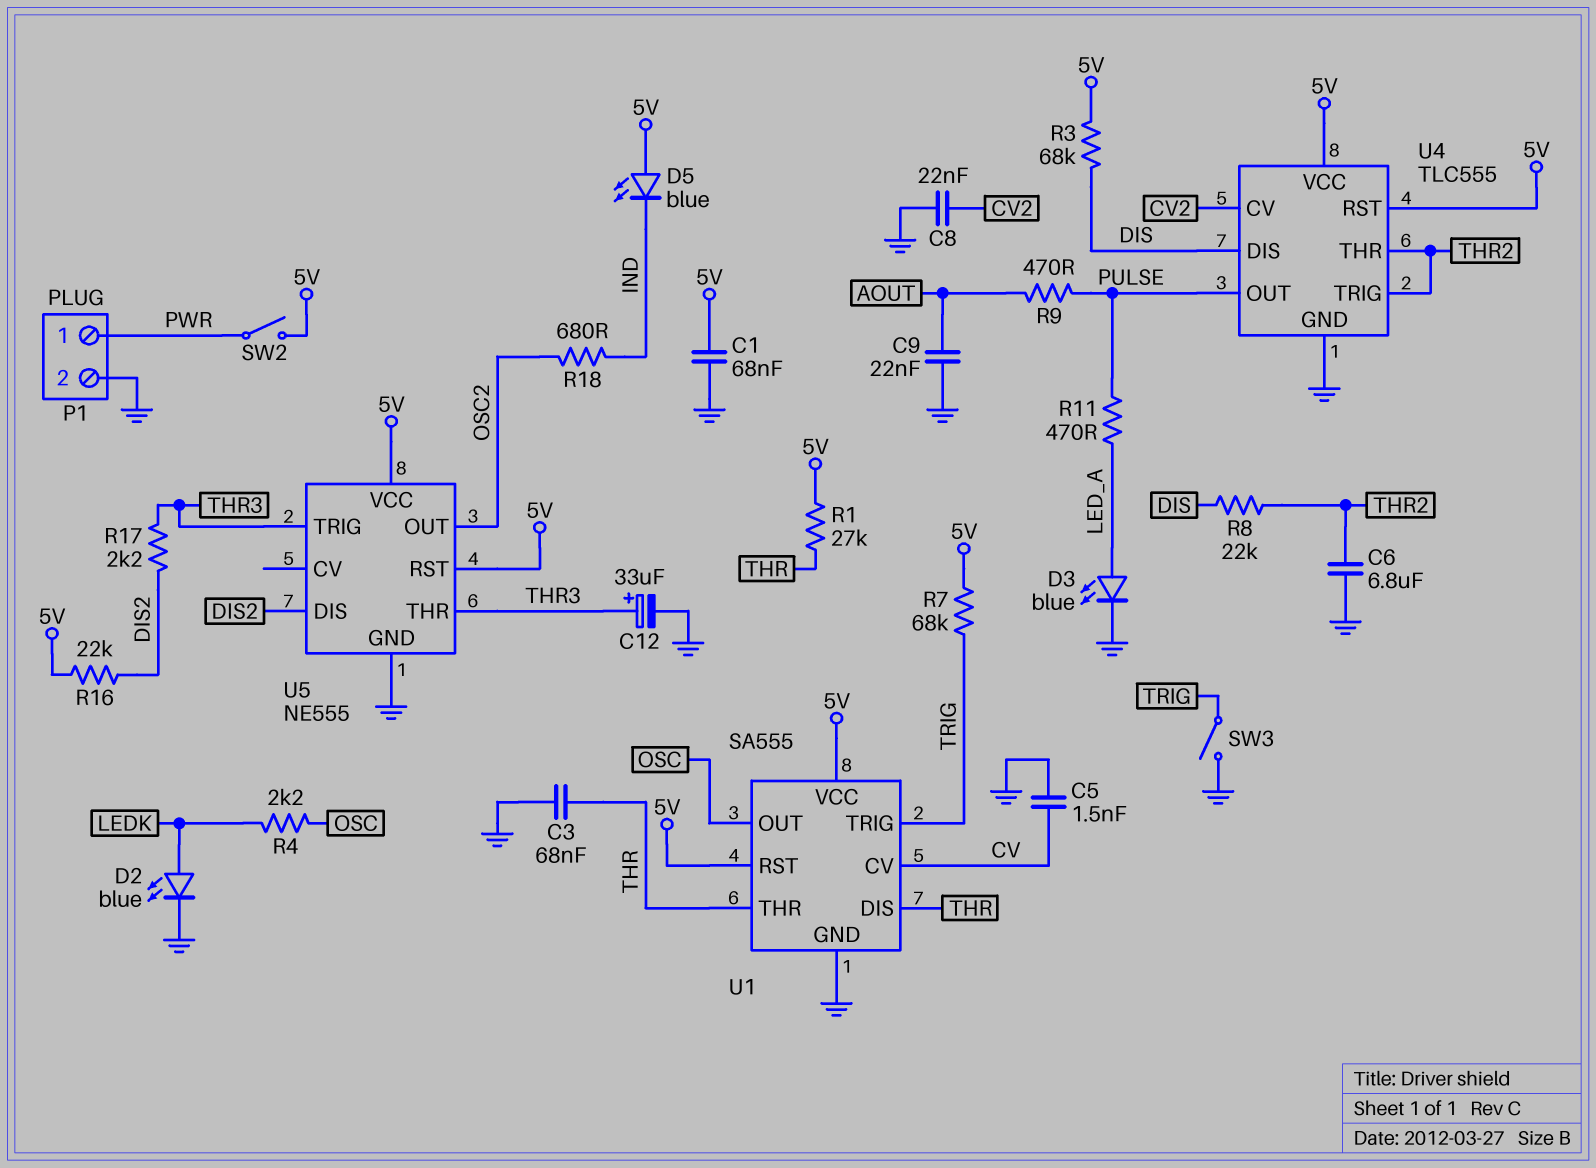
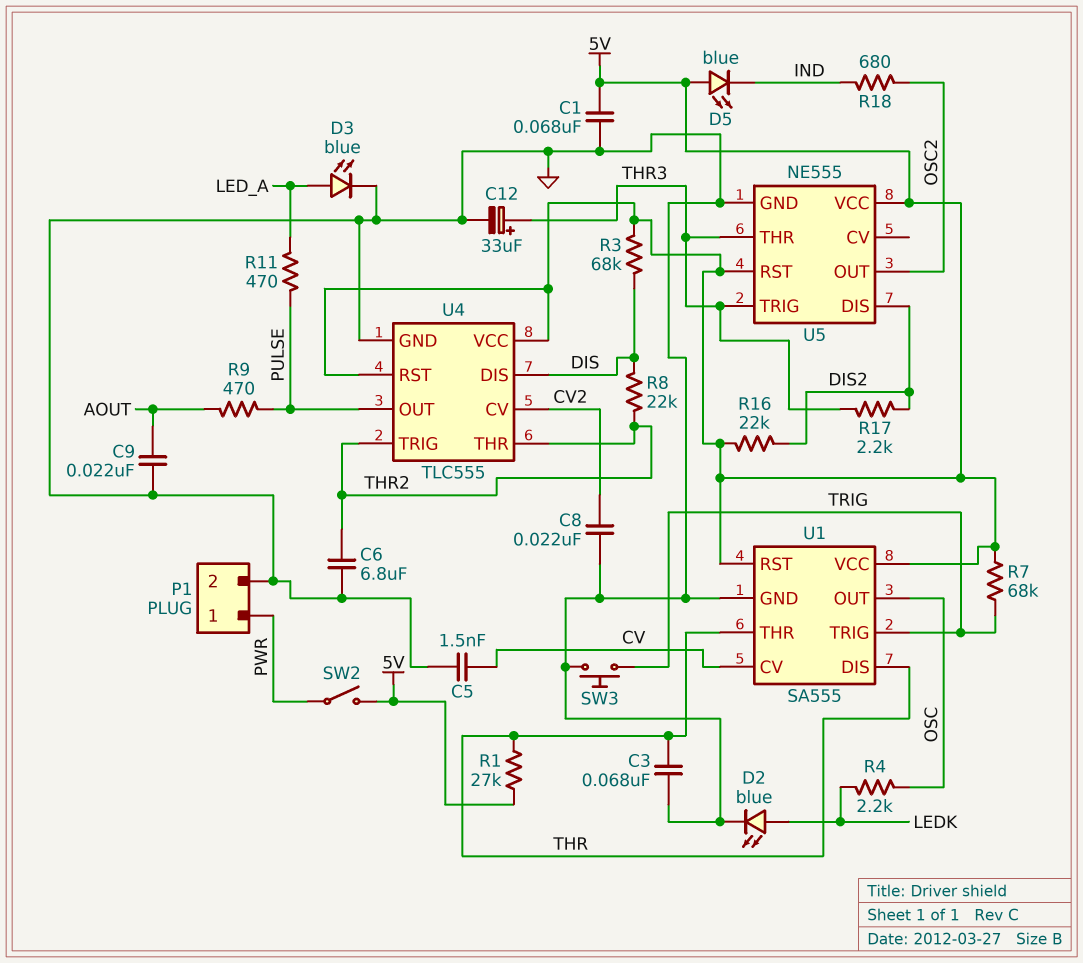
SW3: switch (GND, TRIG) -> button (GND, TRIG)

